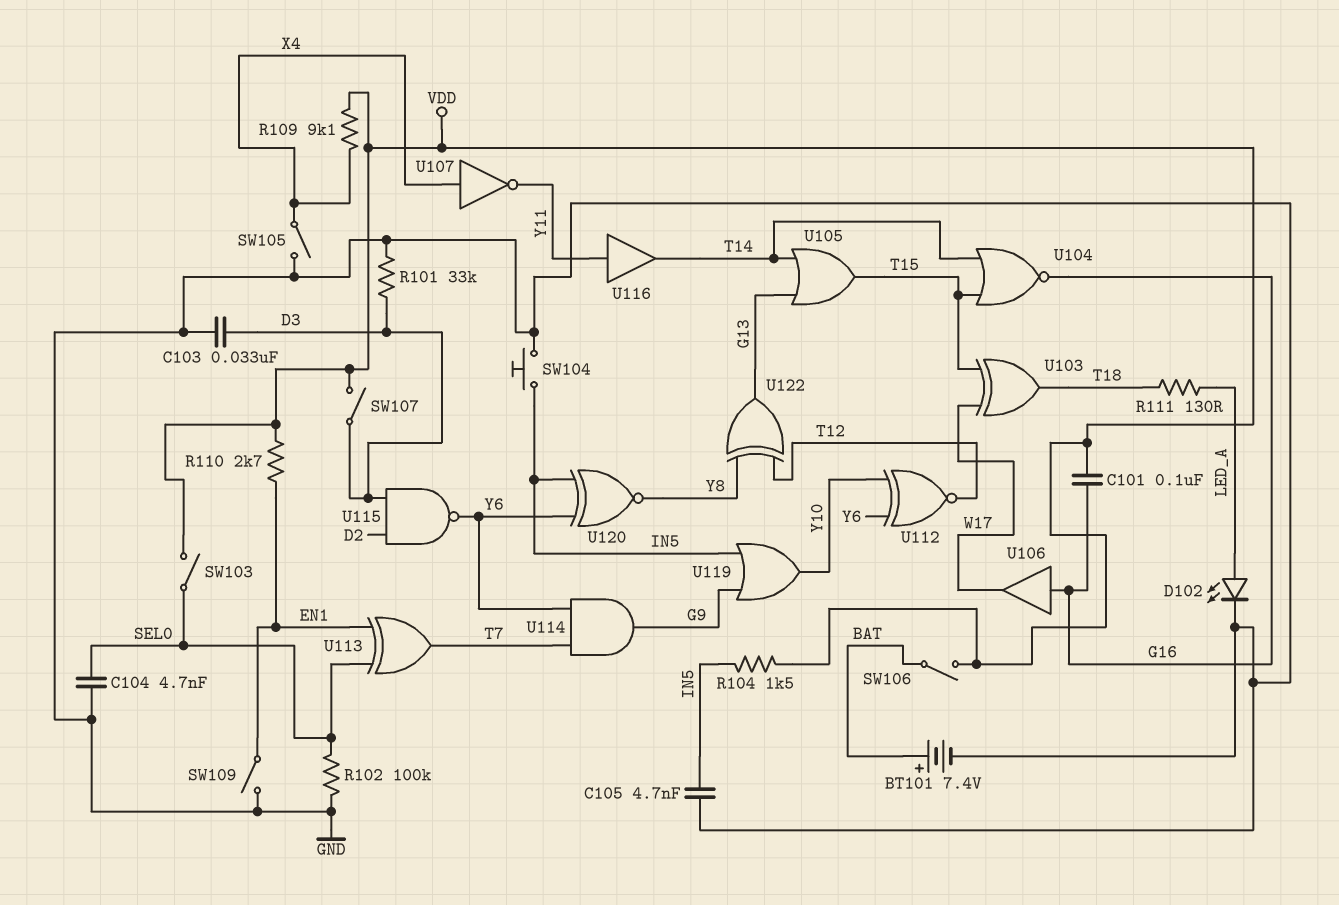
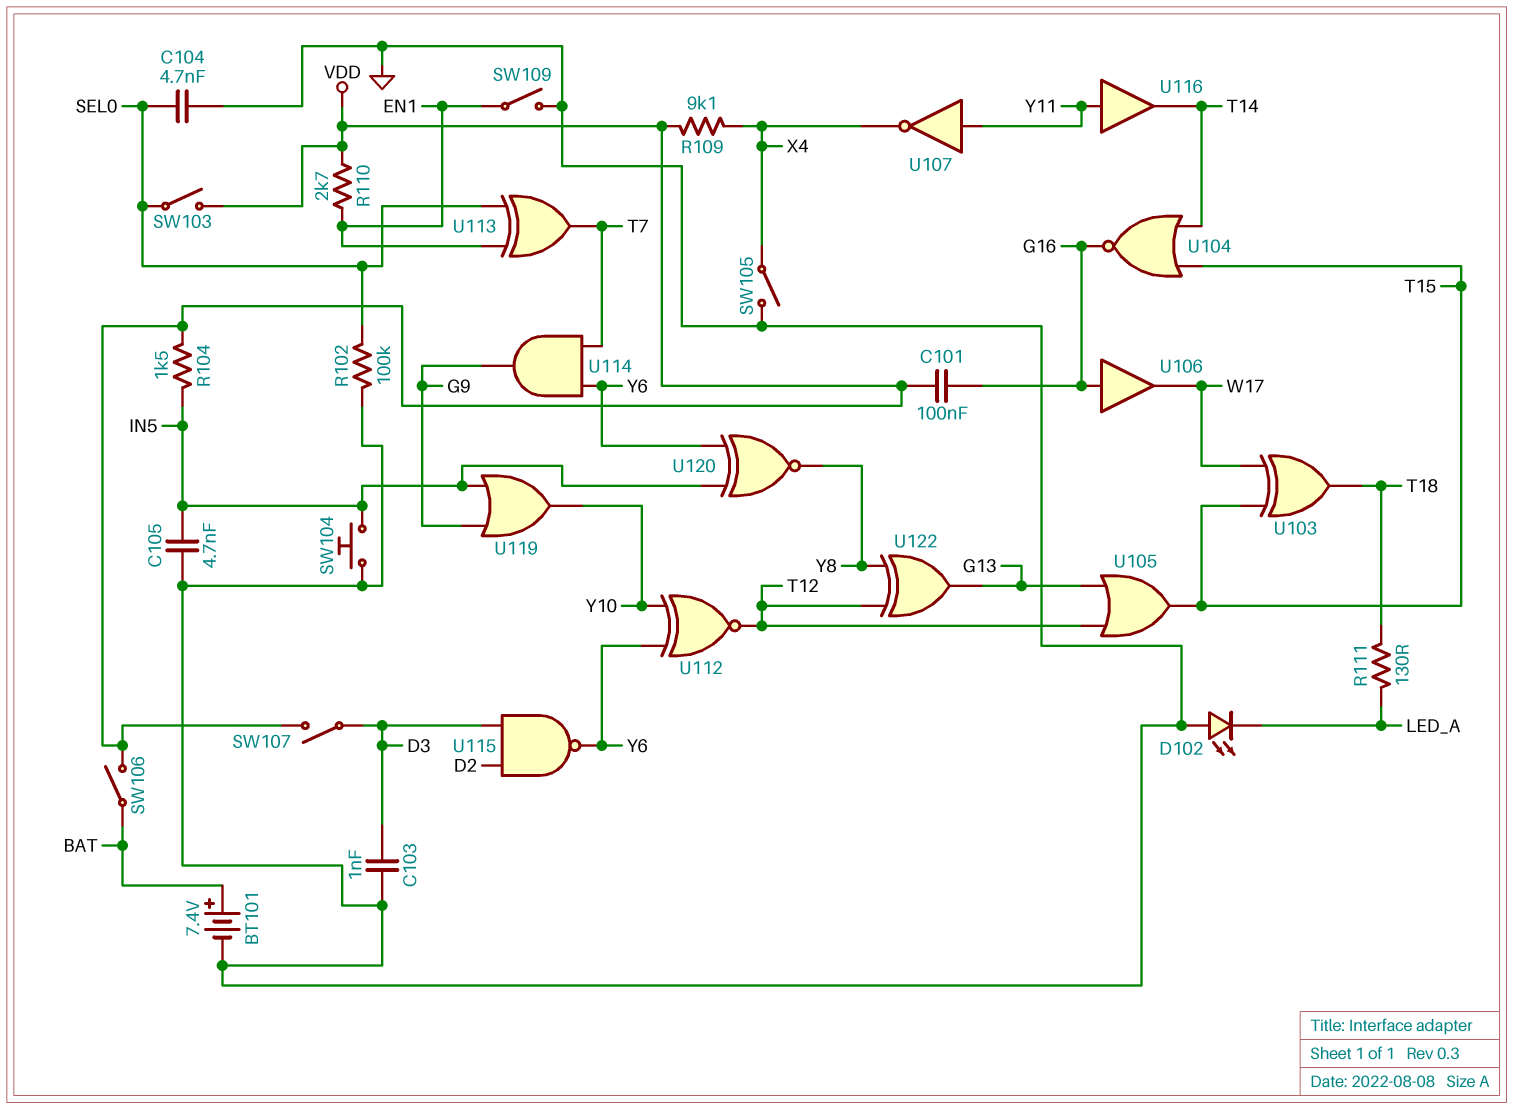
C103: 33nF (D3, GND) -> 1nF (D3, GND)
D102: LED (A LED_A, K GND) -> LED (A GND, K LED_A)
R101: 33k (D3, GND) -> none
U105: OR (in G13, in T14, out T15) -> OR (in G13, in T12, out T15)
U107: NOT (in X4, out Y11) -> NOT (in Y11, out X4)

